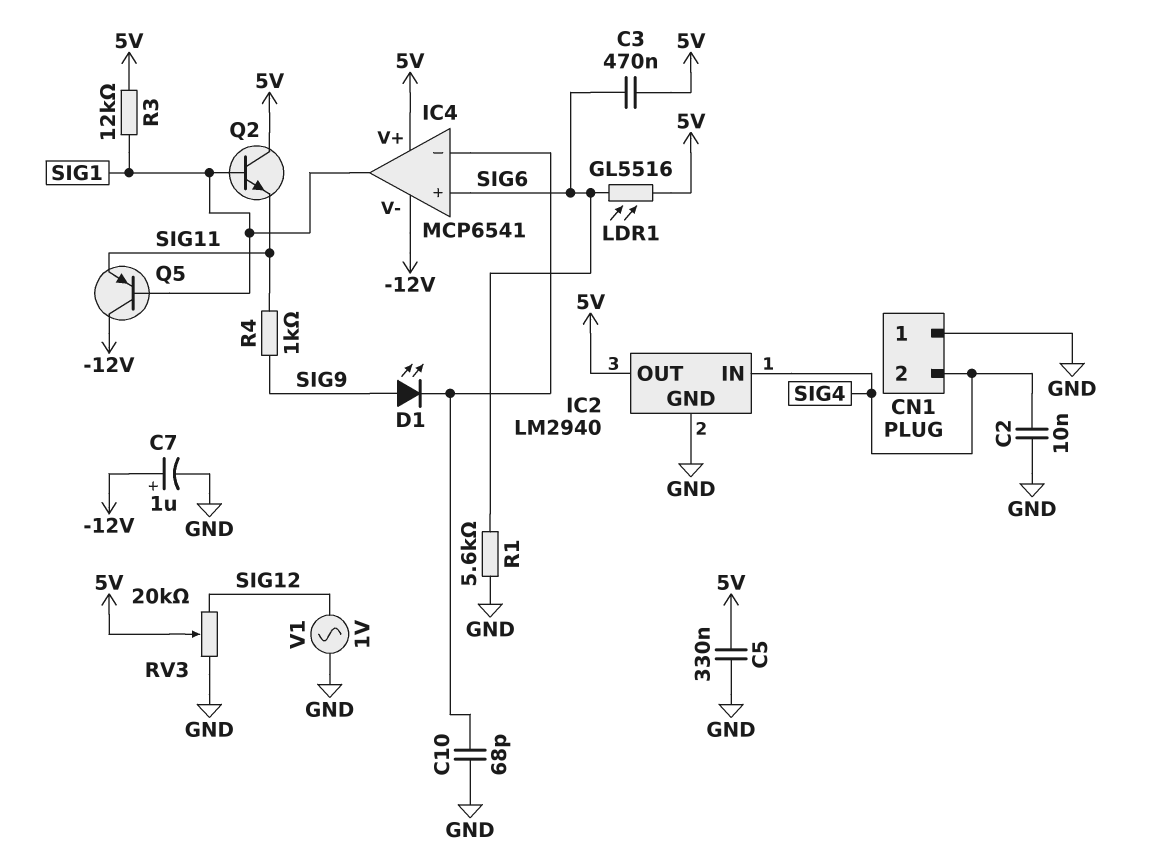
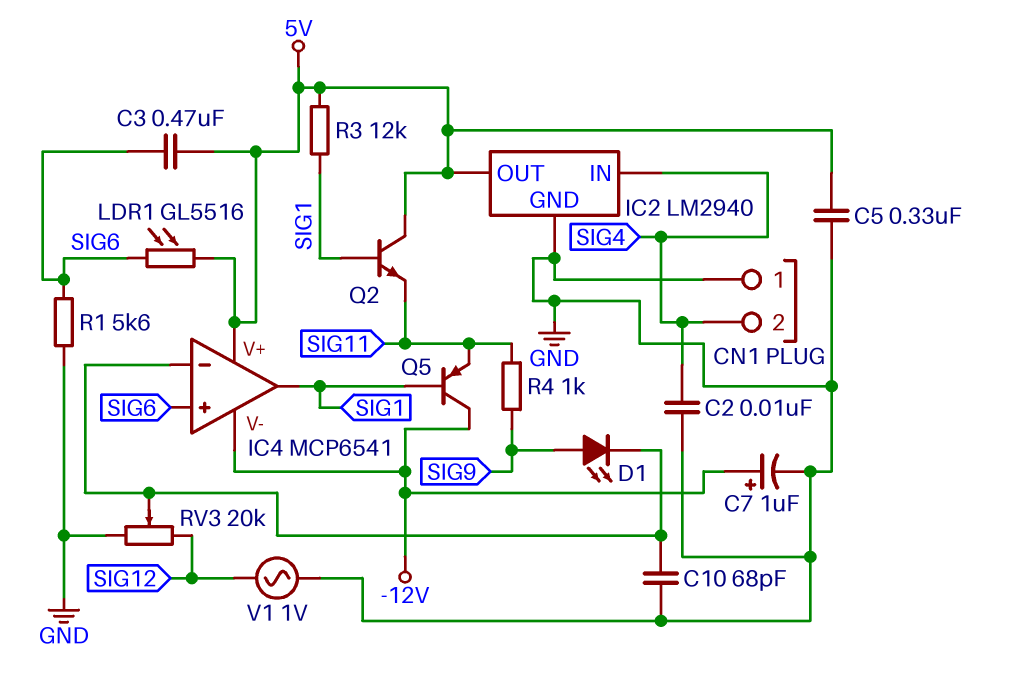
RV3: 20k (GND, SIG12, wiper 5V) -> 20k (GND, SIG12, wiper IC4/in-)

